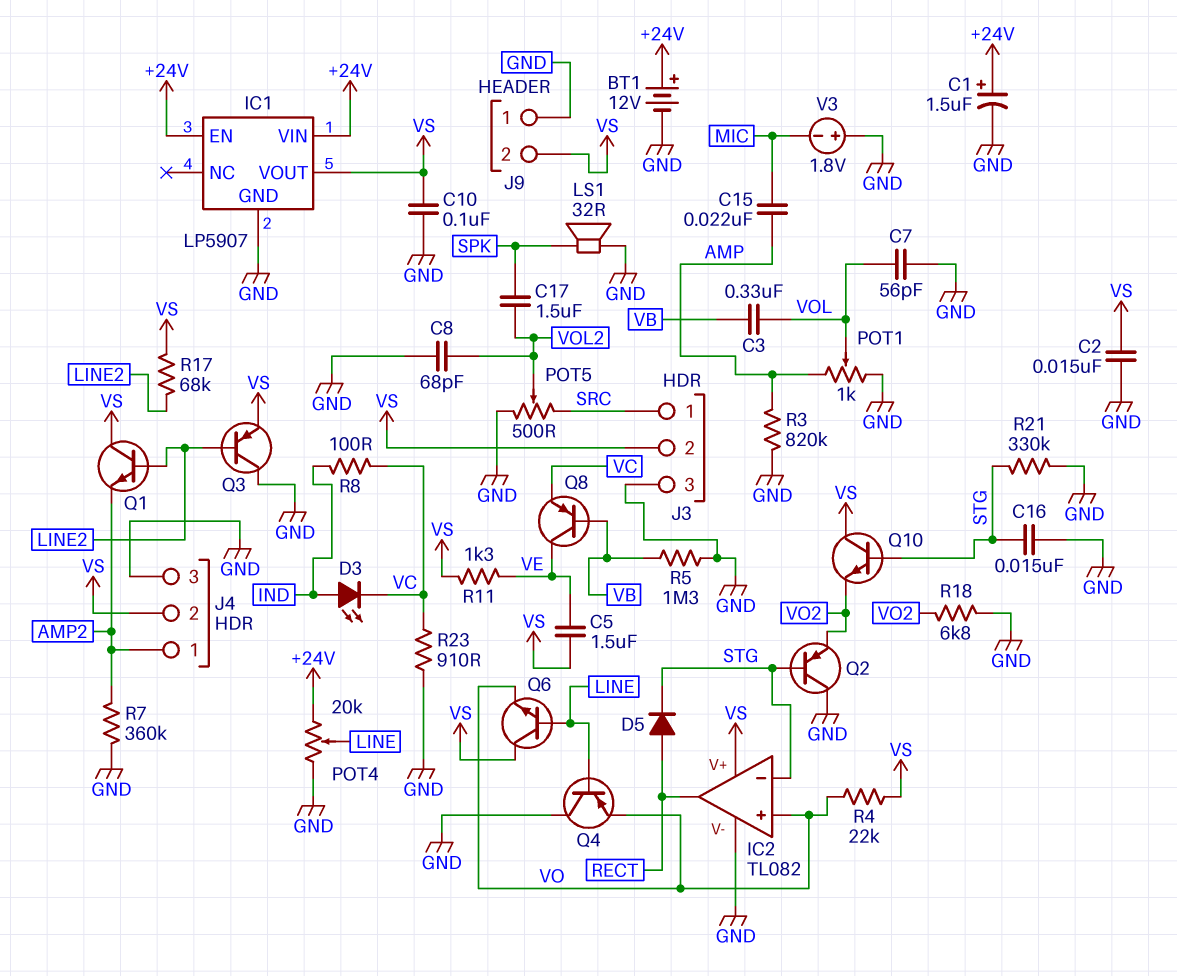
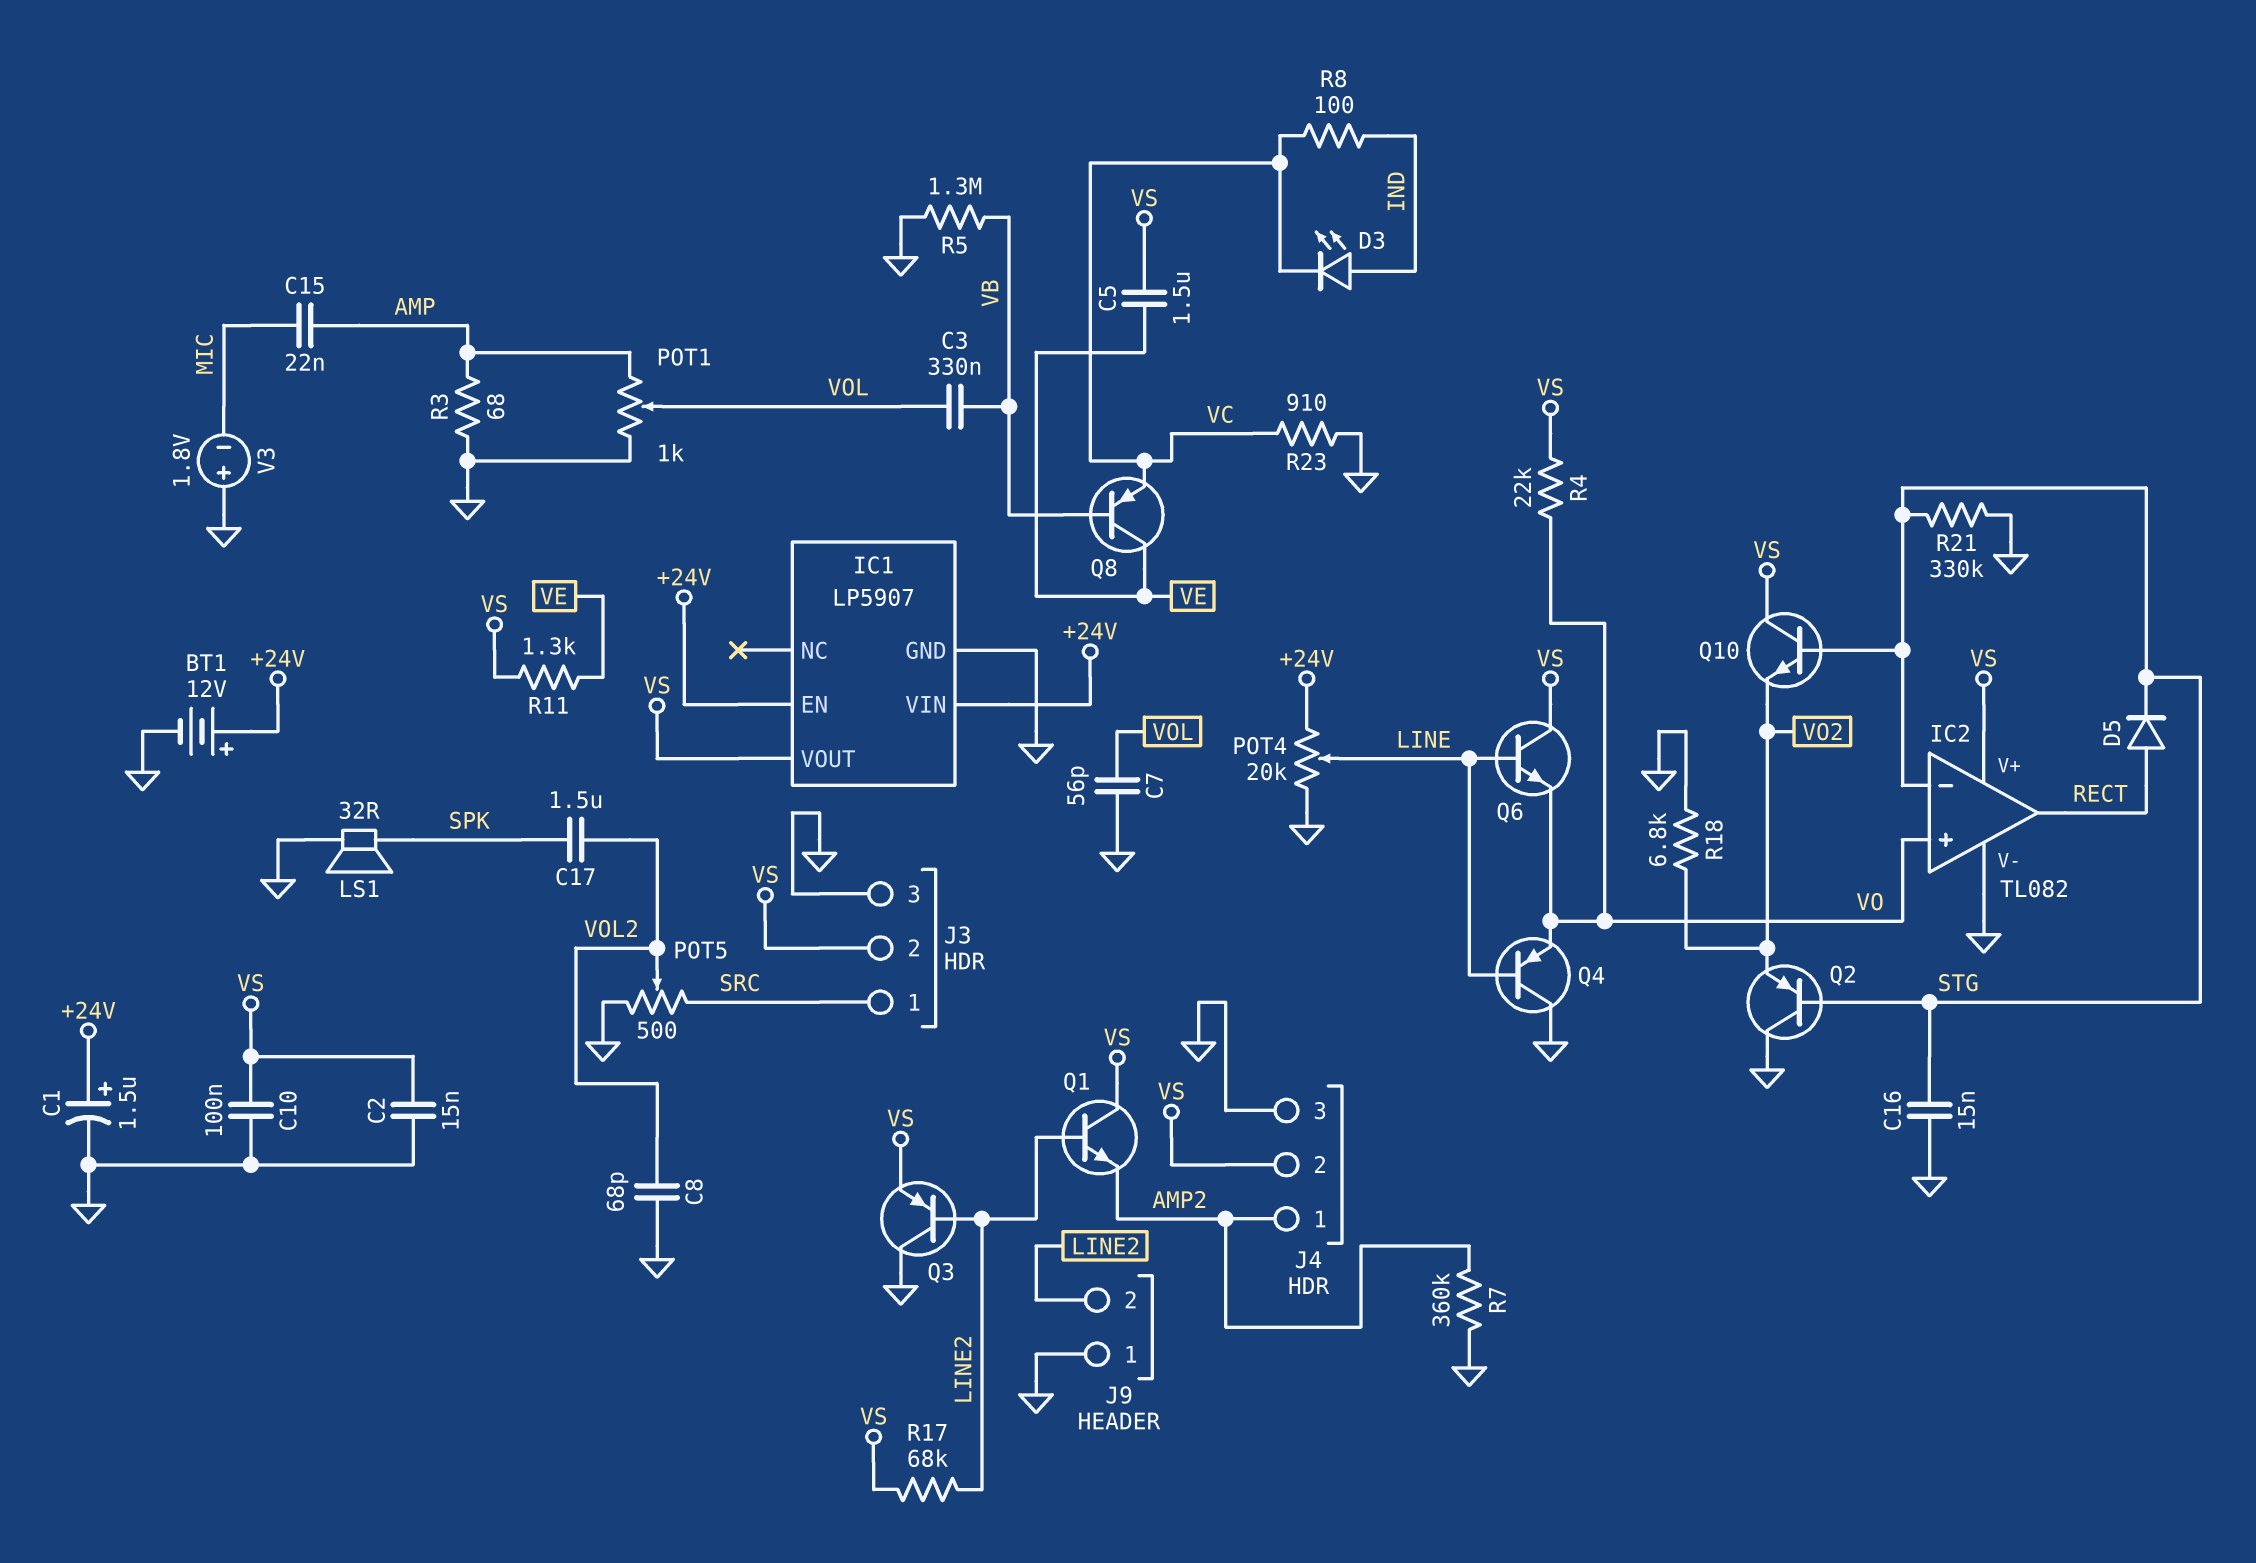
J9 pin 2: VS -> LINE2
R3: 820k (AMP, GND) -> 68 (AMP, GND)

